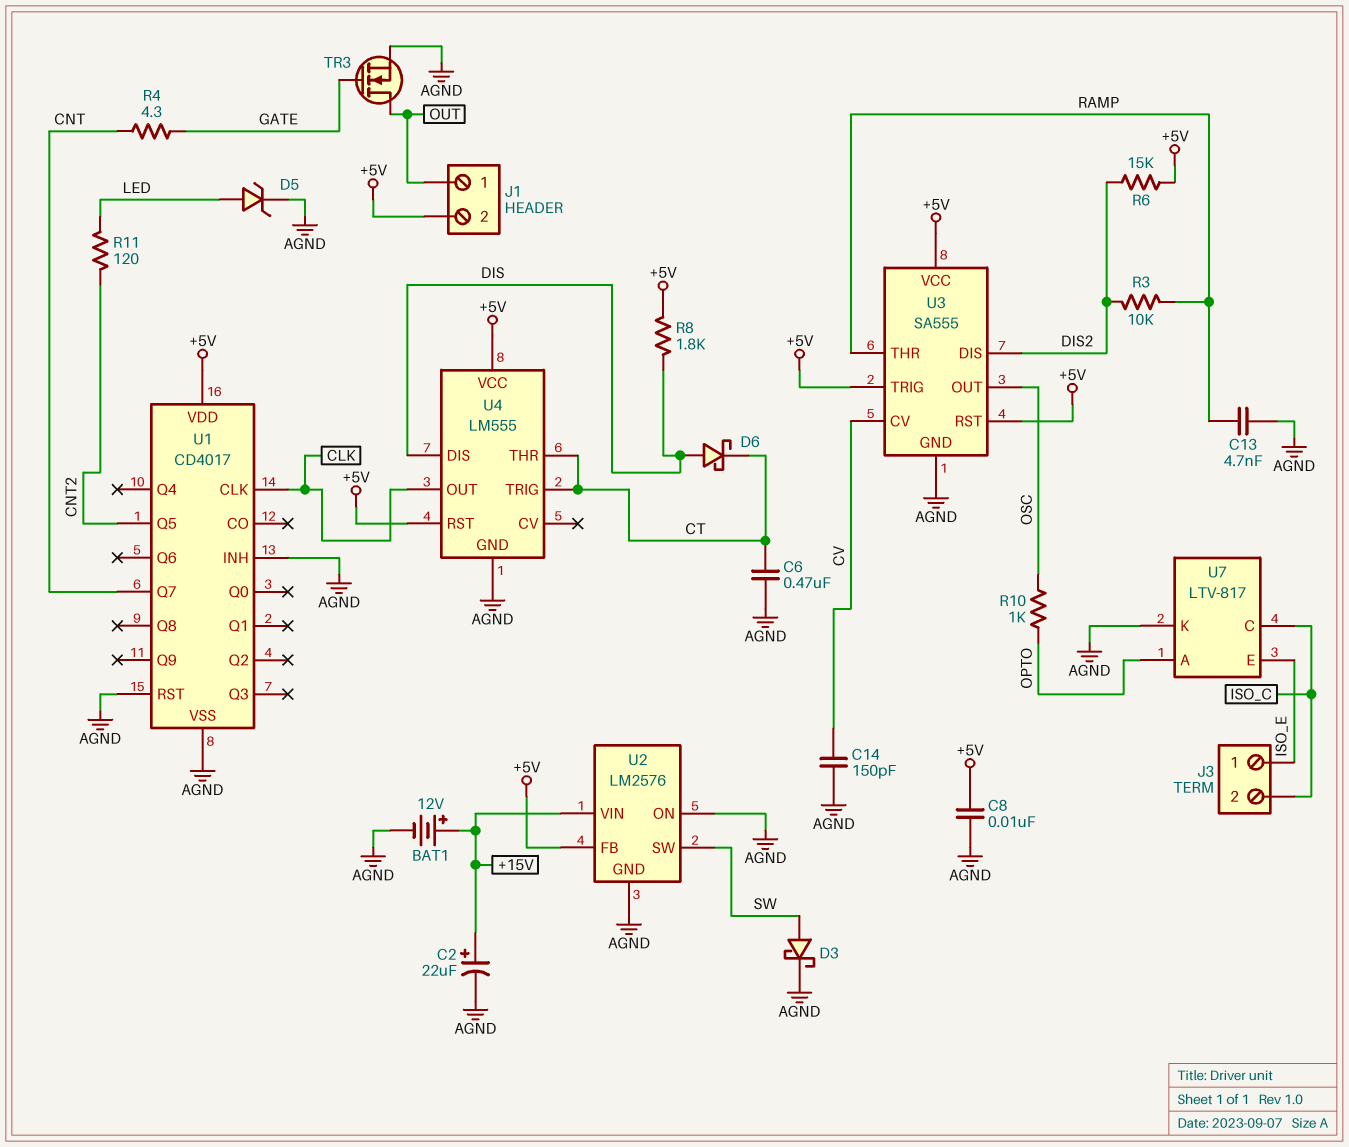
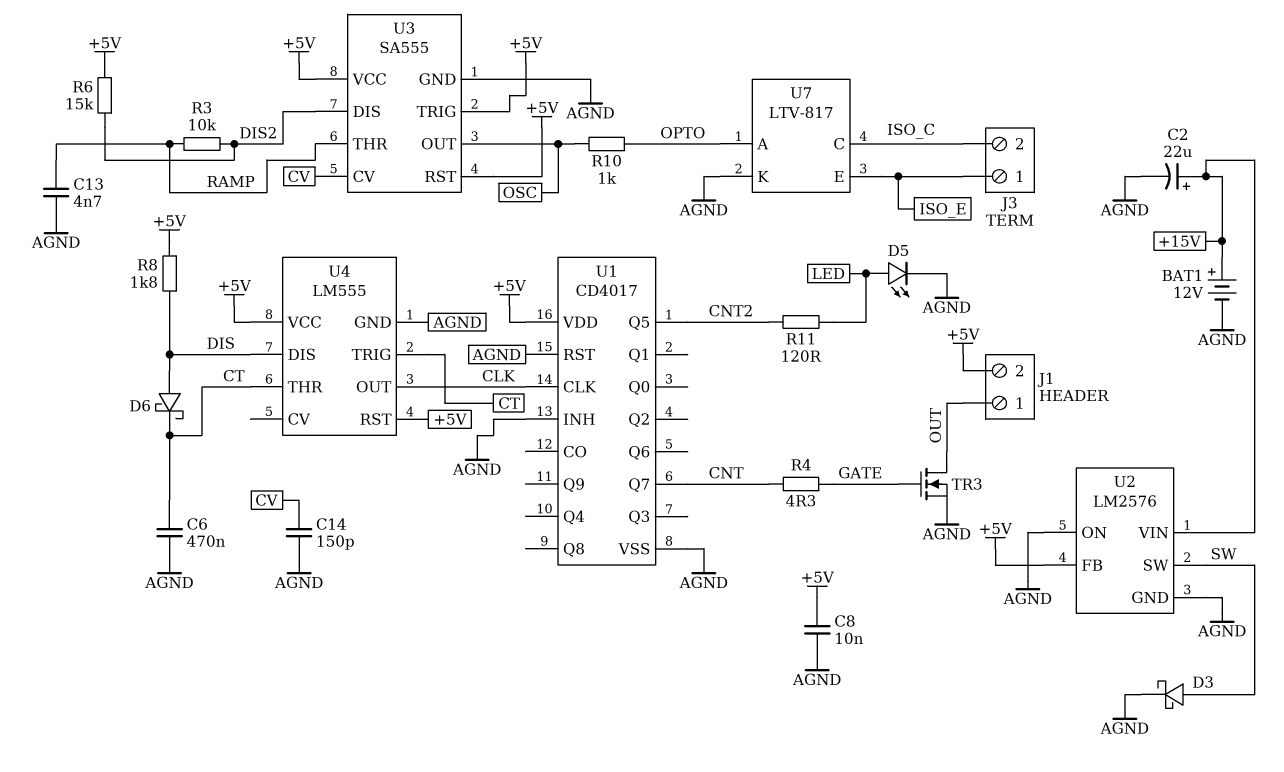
D5: zener (A LED, K AGND) -> LED (A LED, K AGND)

